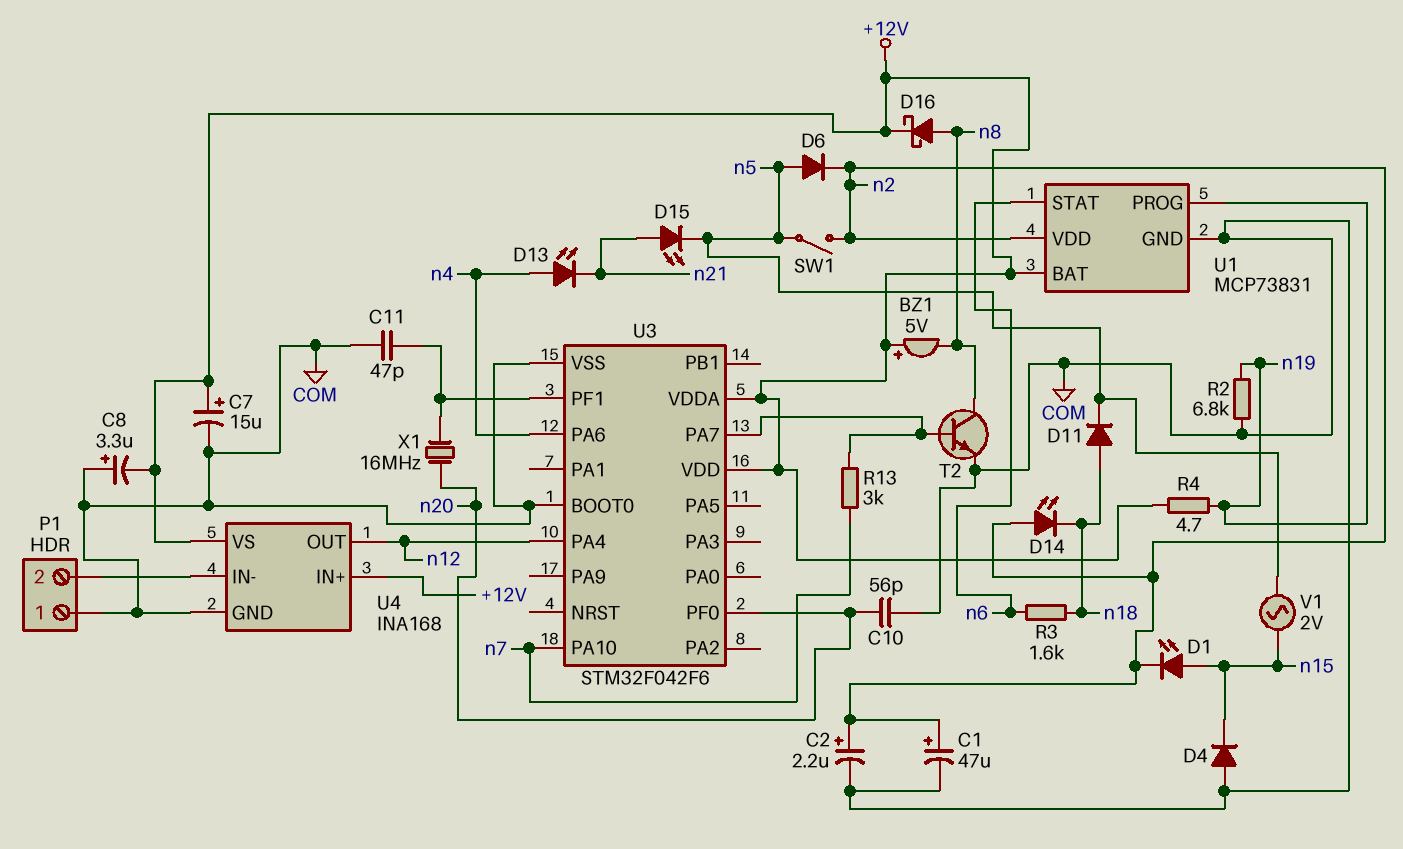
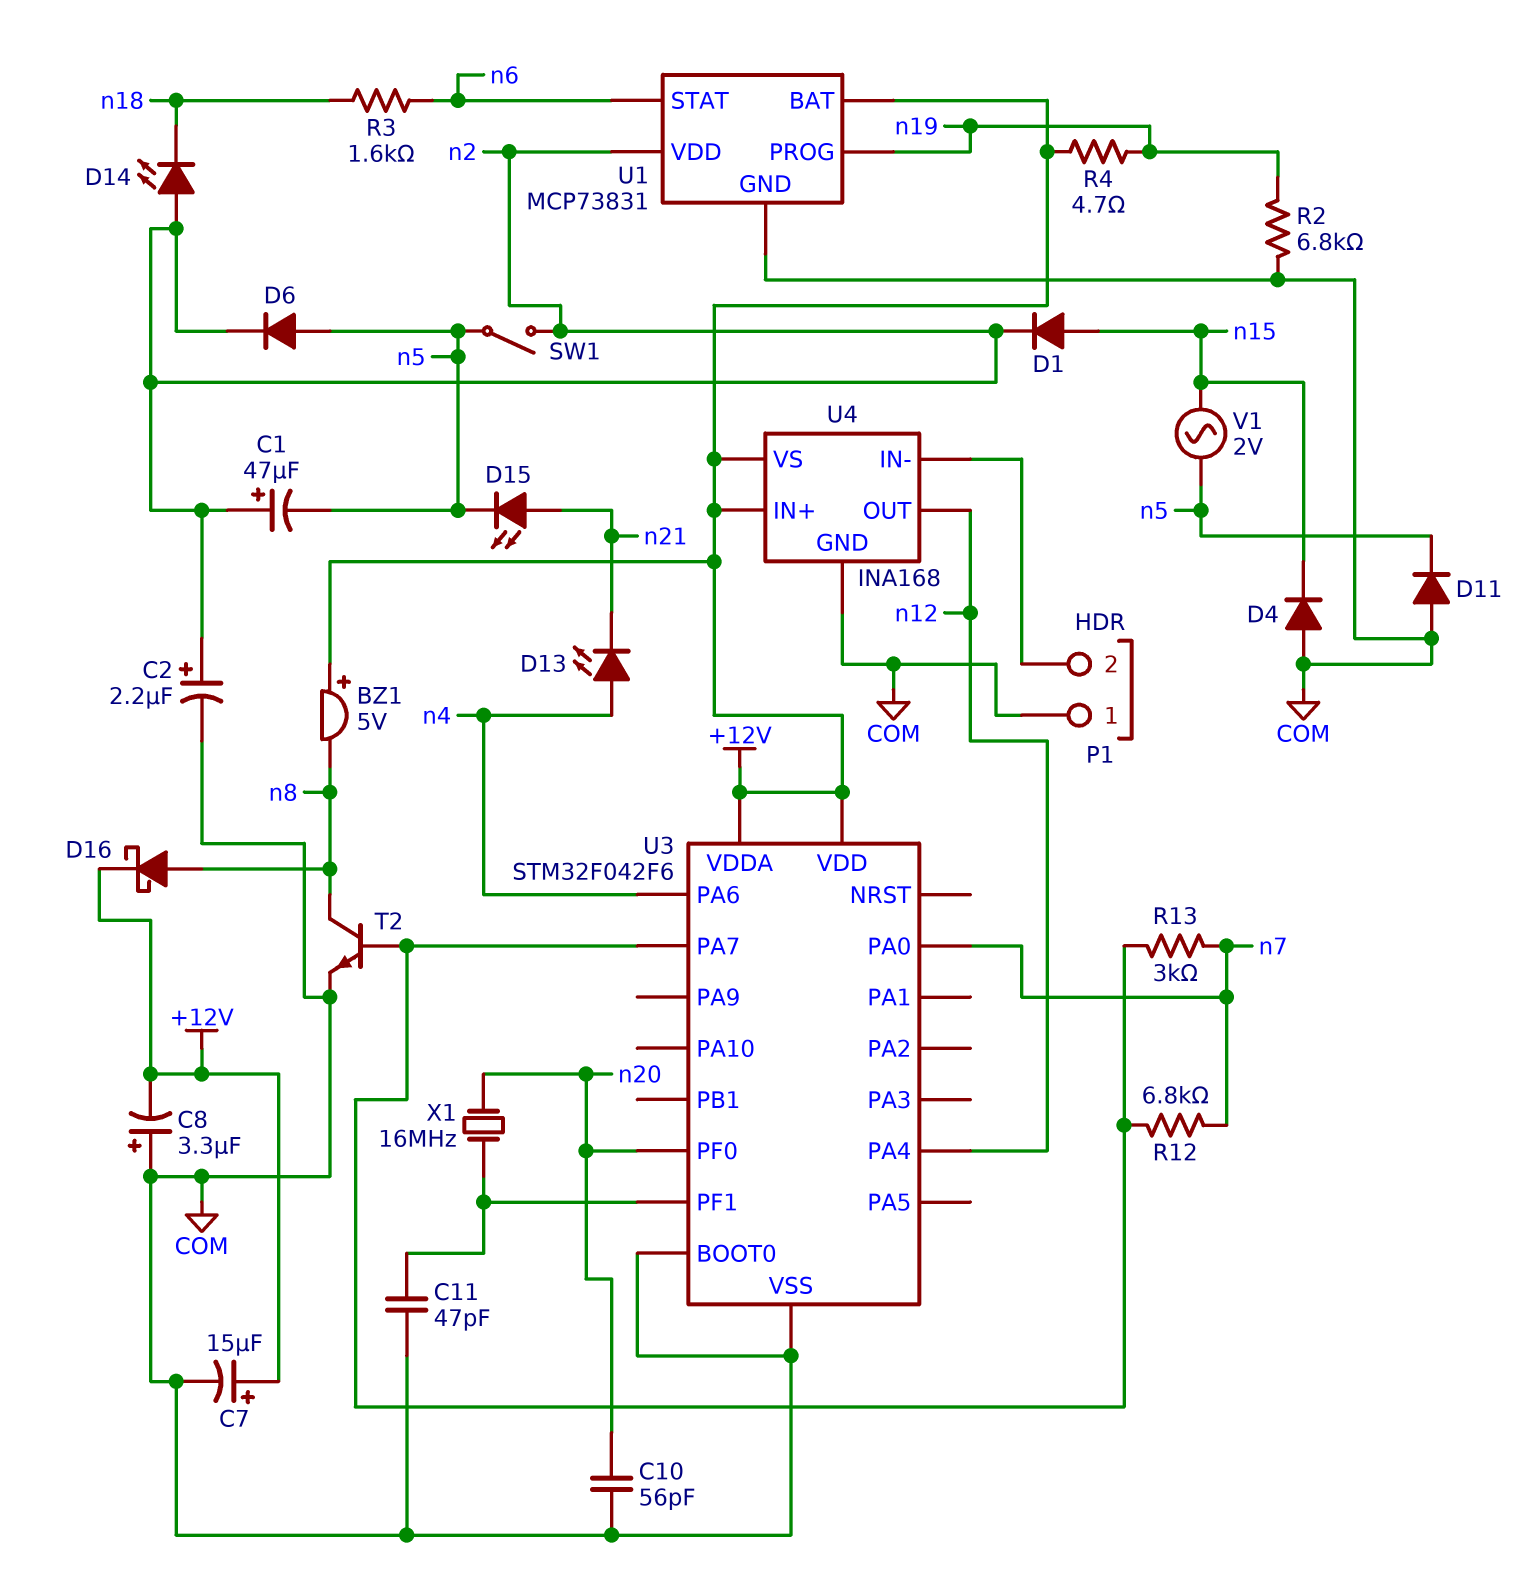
C1: 47uF (plus n2, minus COM) -> 47uF (plus n2, minus n5)
D1: LED (A n15, K n2) -> diode (A n15, K n2)
D11: diode (A n18, K n5) -> diode (A COM, K n5)
R12: none -> 6.8k (U3/PA7, n7)
U3 pin PA0: none -> n7
U3 pin PA10: n7 -> none

